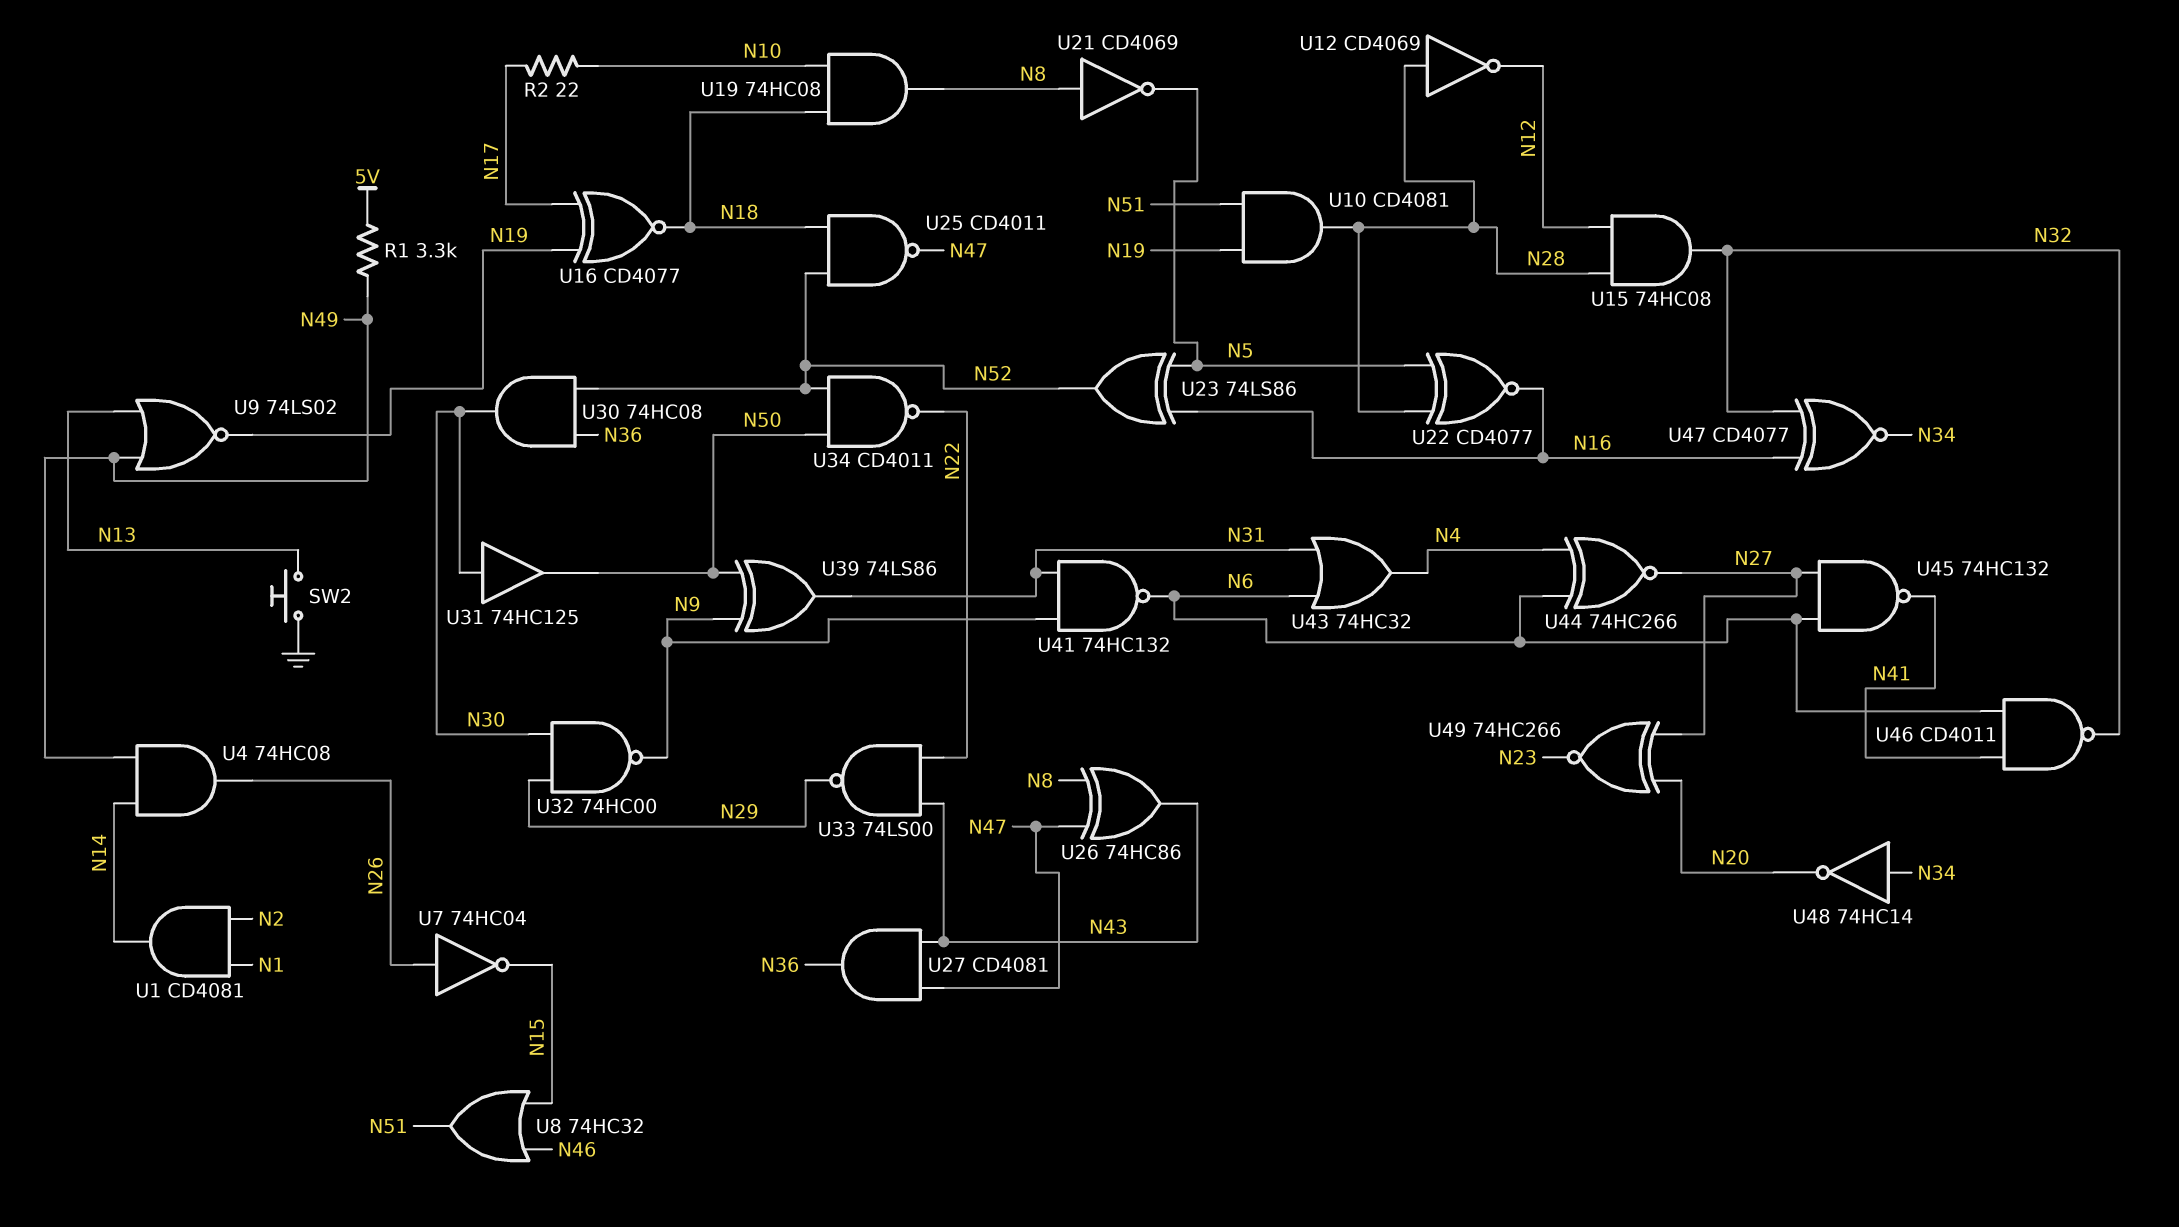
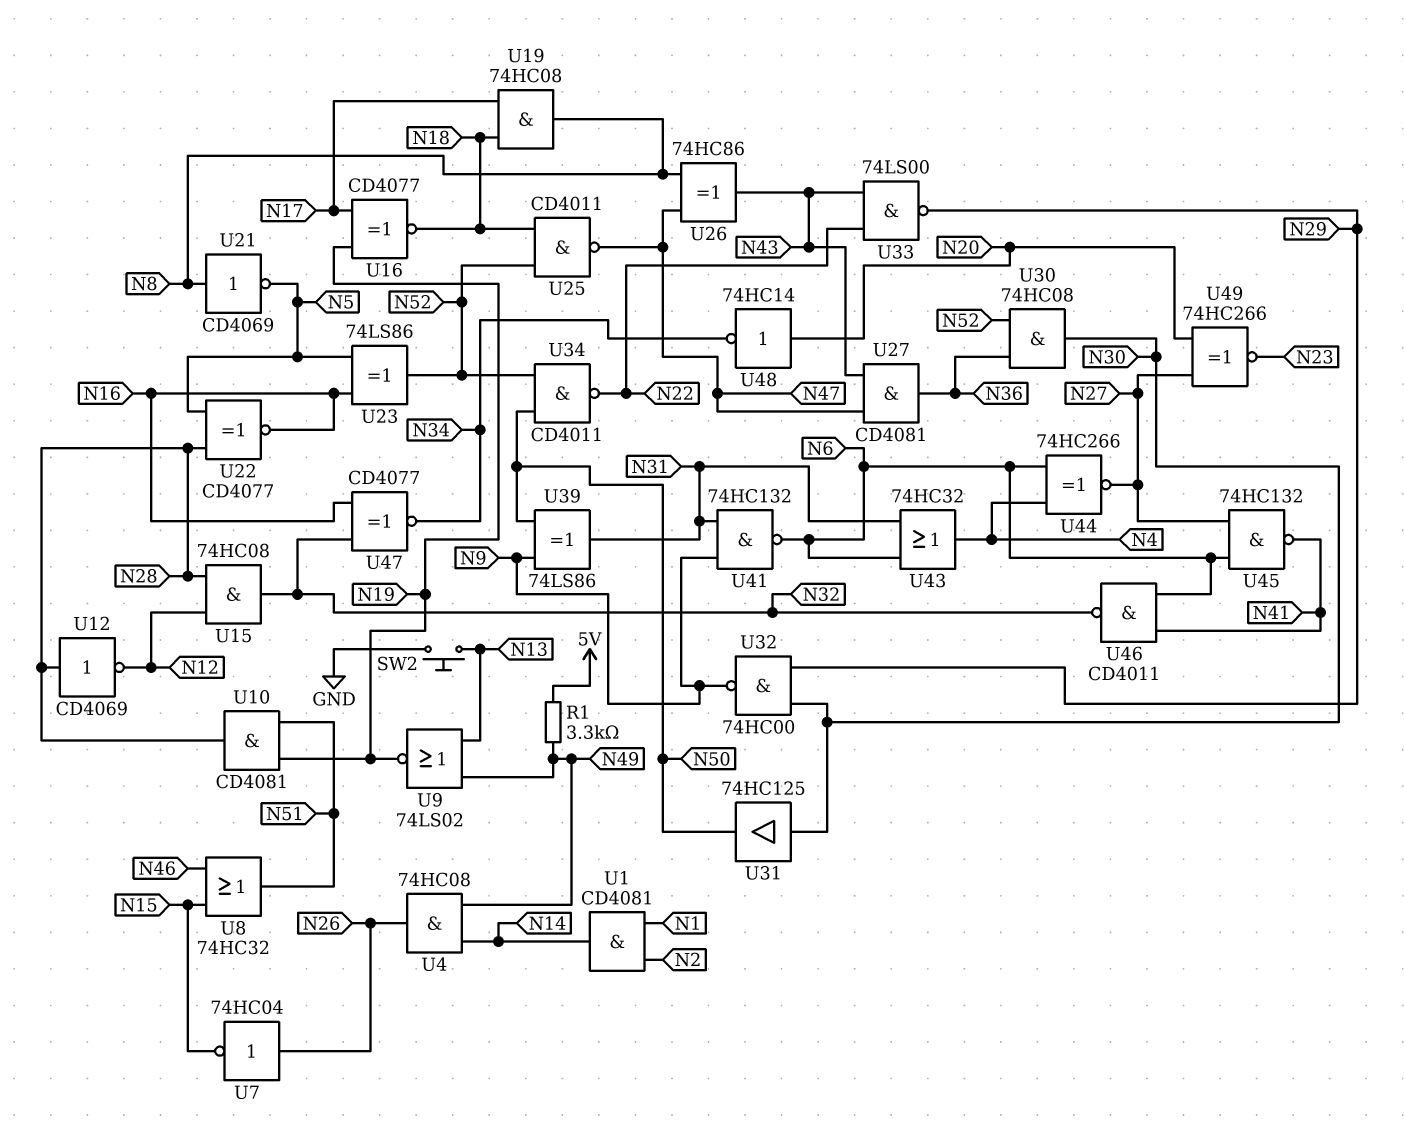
R2: 22 (N10, N17) -> none
U19: AND 74HC08 (in N10, in N18, out N8) -> AND 74HC08 (in N17, in N18, out N8)
U48: NOT 74HC14 (in N34, out N20) -> NOT 74HC14 (in N20, out N34)

